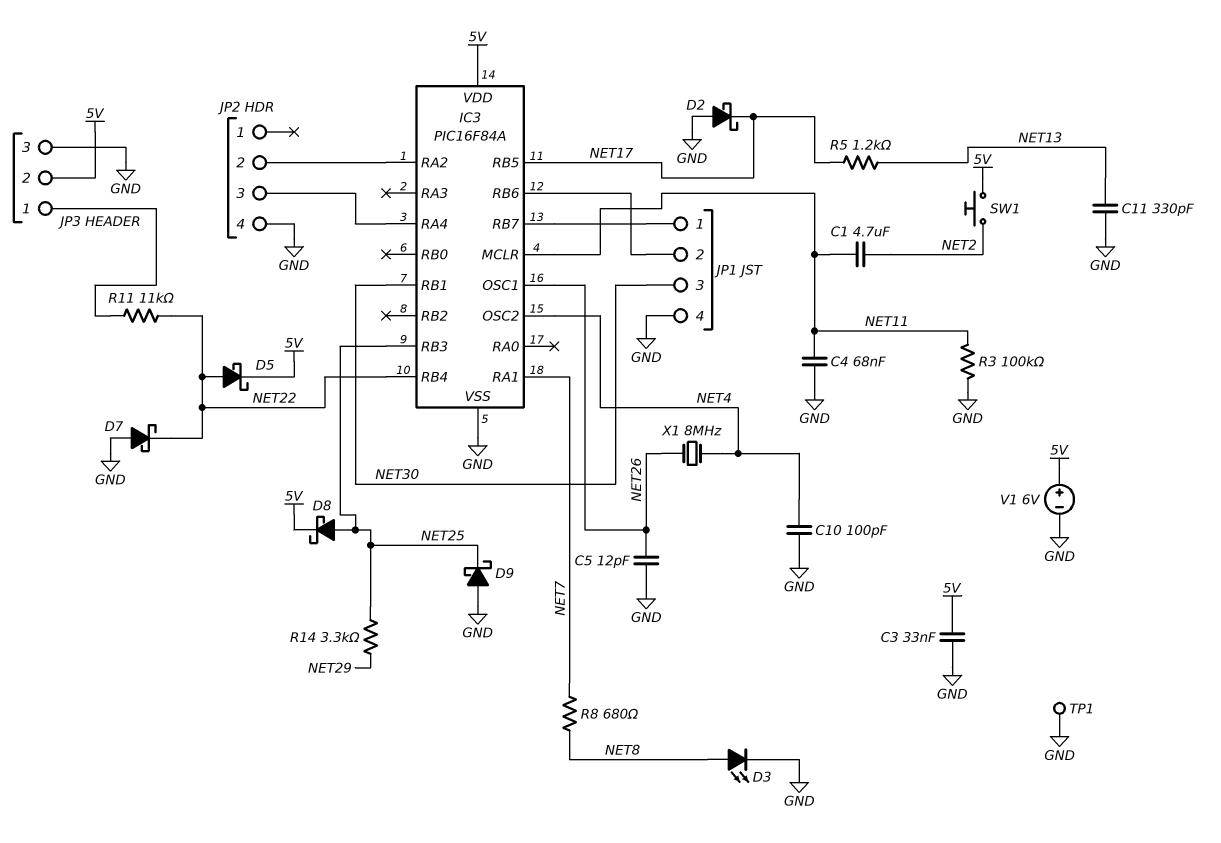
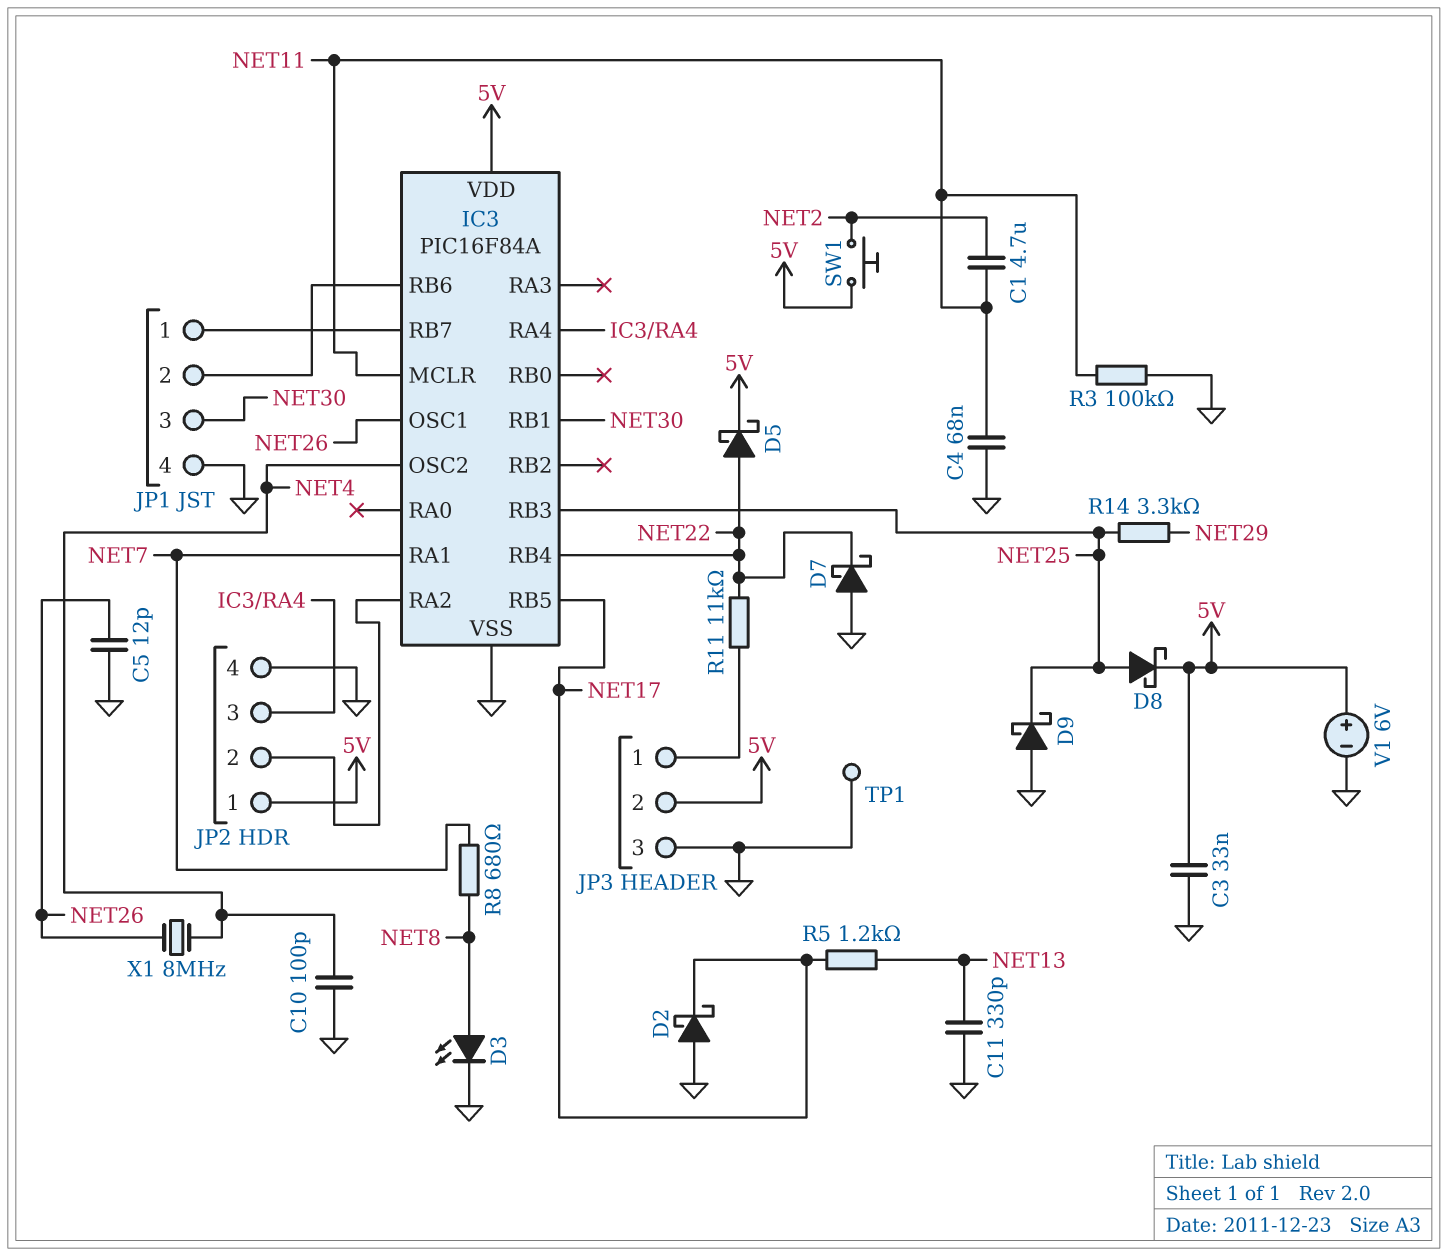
JP2 pin 1: none -> 5V

